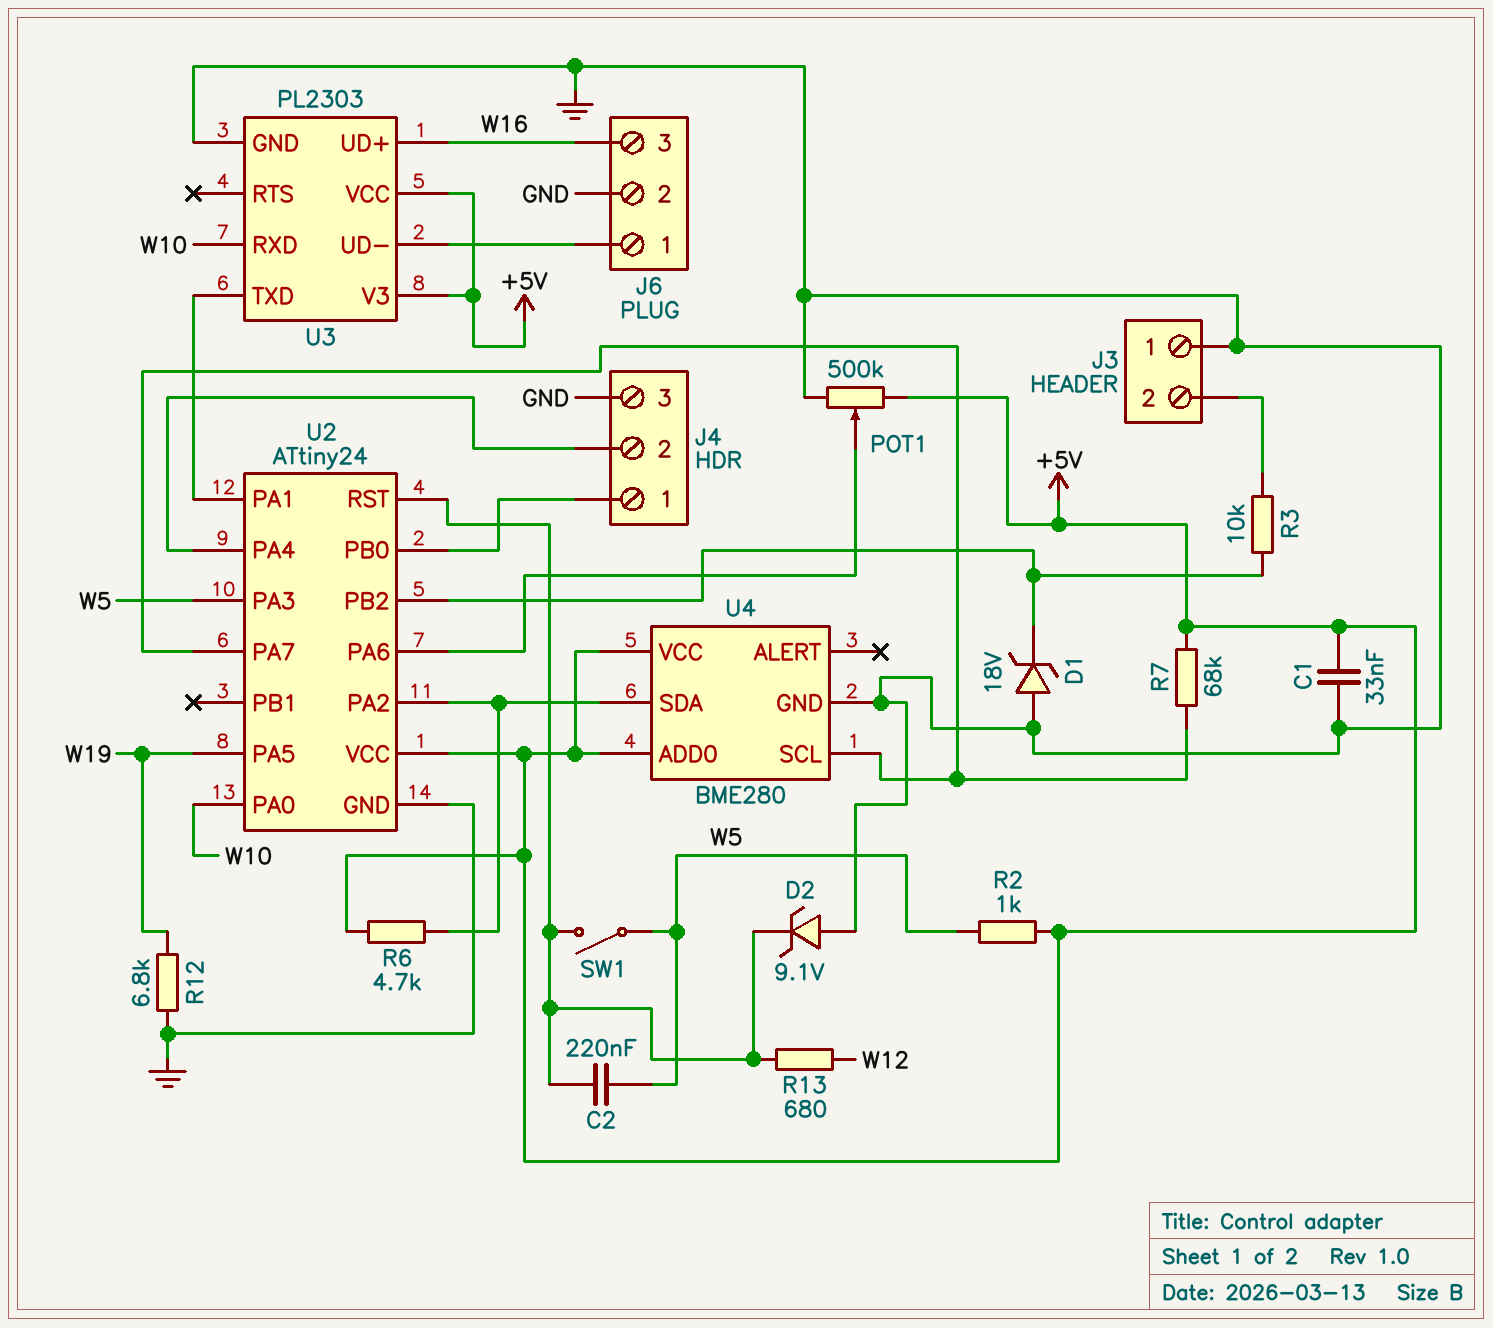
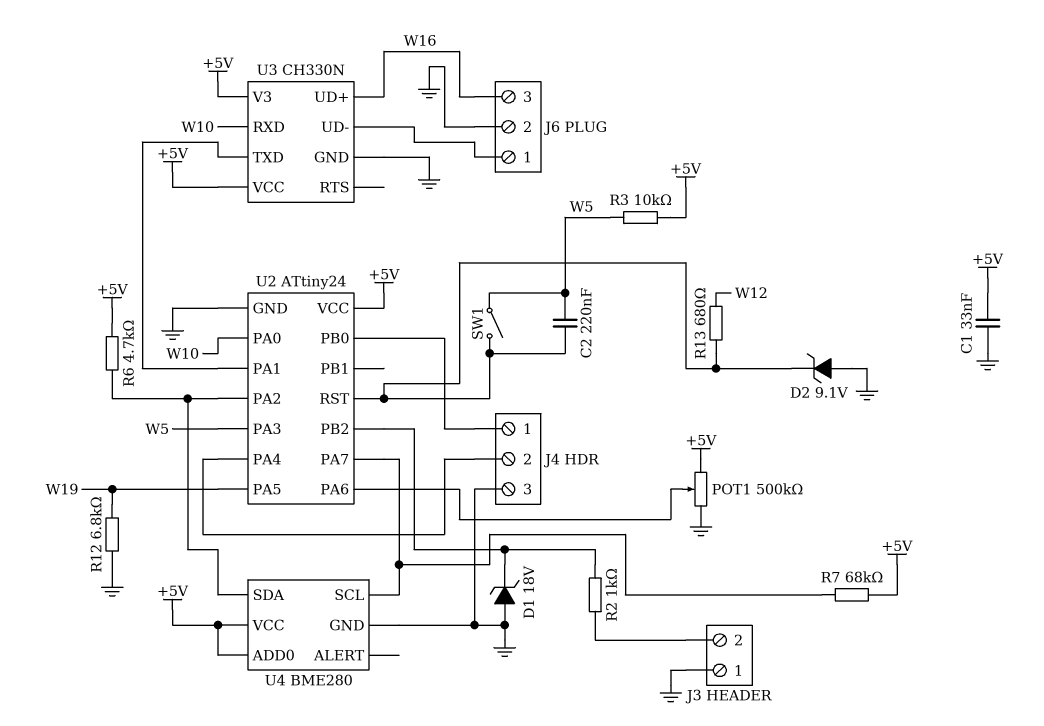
R2: 1k (+5V, W5) -> 1k (J3/2, U2/PB2)
R3: 10k (J3/2, U2/PB2) -> 10k (+5V, W5)
U3: PL2303 -> CH330N

